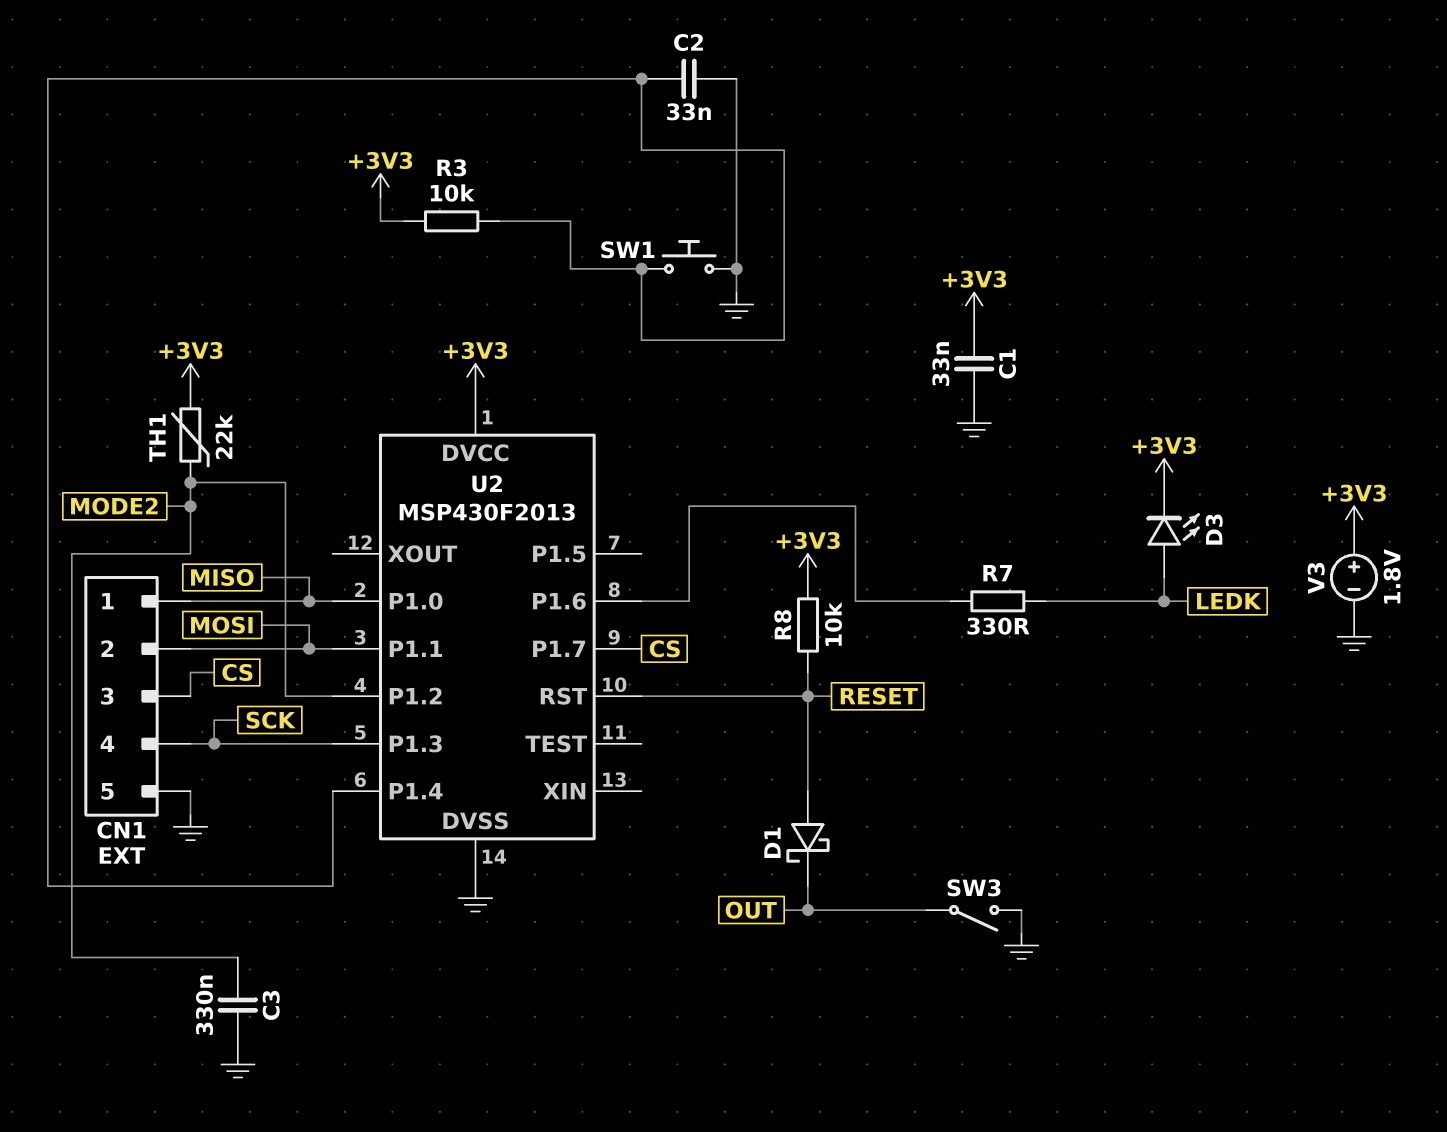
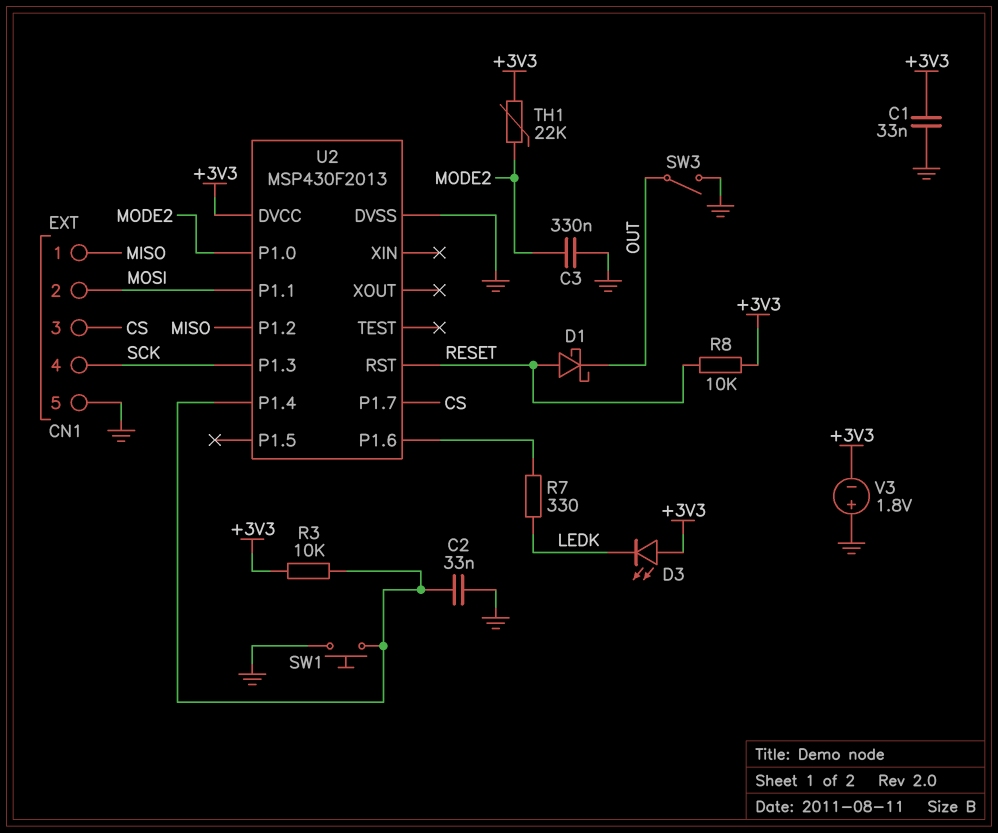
D3: LED (A LEDK, K +3V3) -> LED (A +3V3, K LEDK)
U2 pin P1.0: MISO -> MODE2
U2 pin P1.2: MODE2 -> MISO
V3: 1.8V (plus +3V3, minus GND) -> 1.8V (plus GND, minus +3V3)

